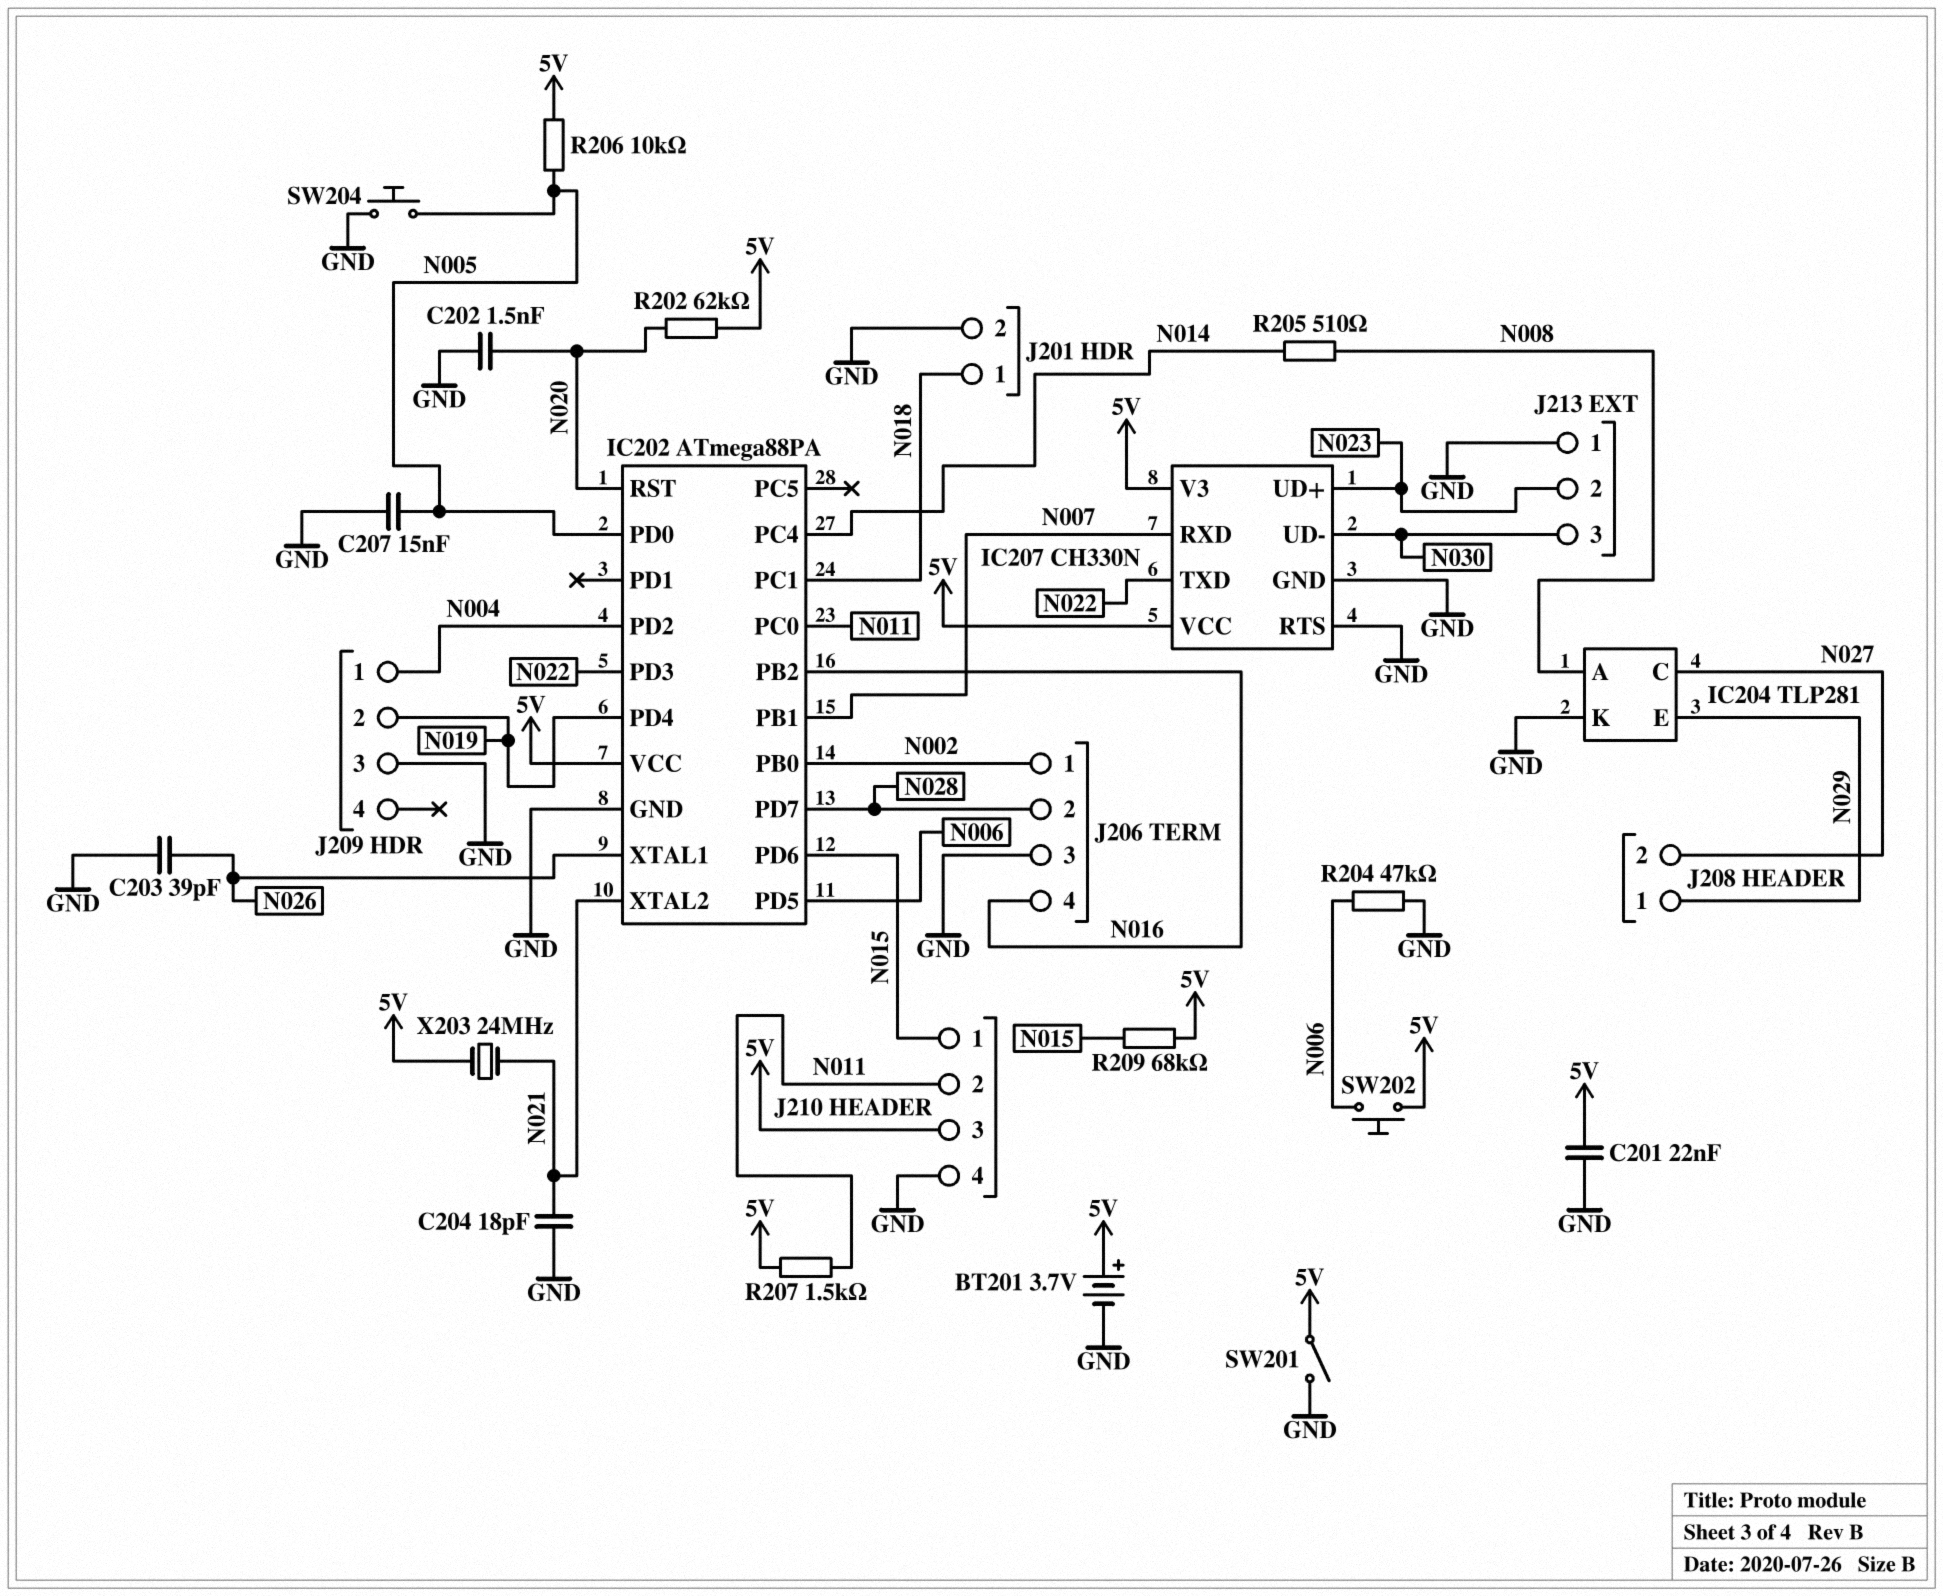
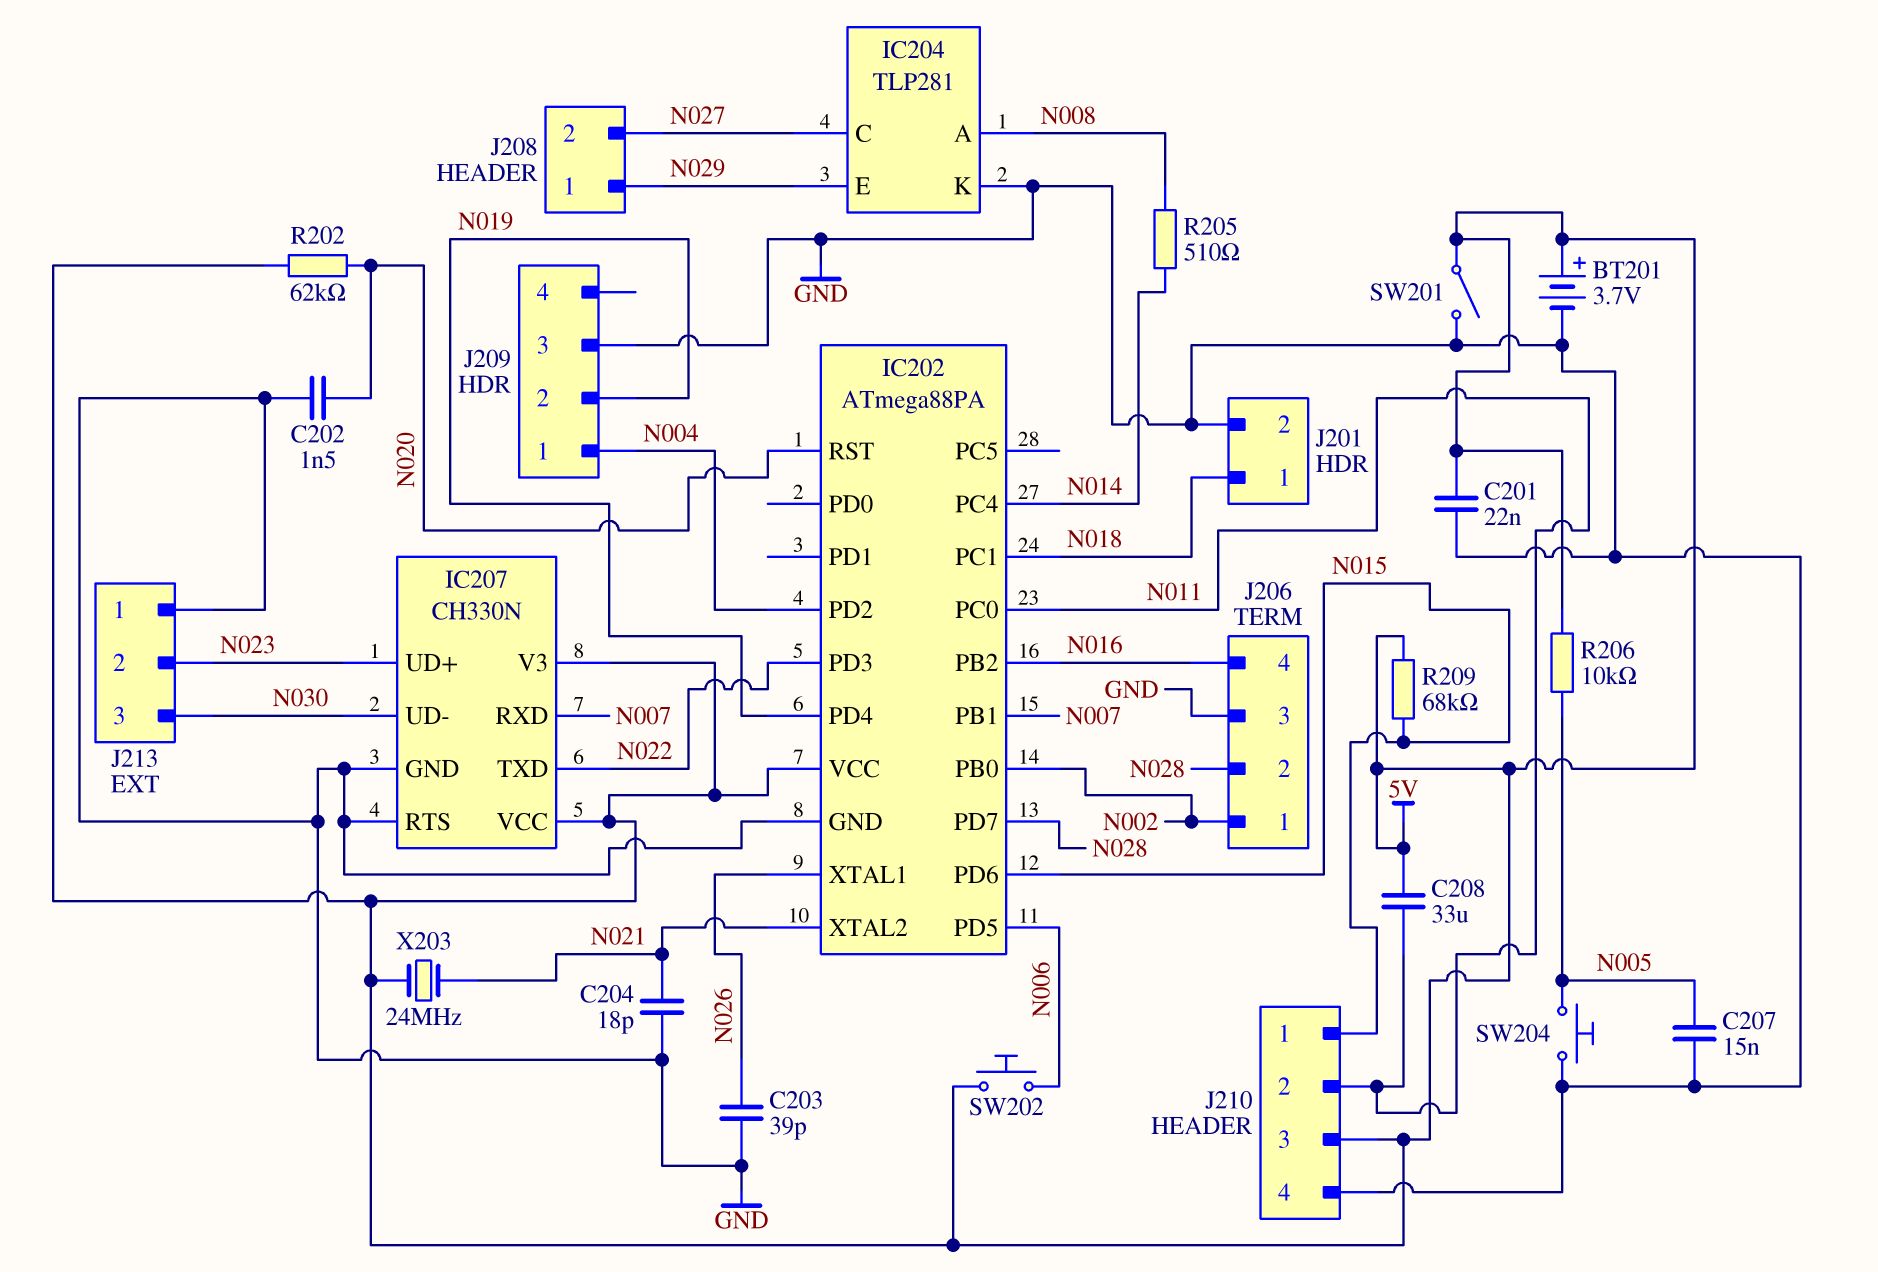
C208: none -> 33uF (5V, N011)
IC202 pin PD0: N005 -> none
R204: 47k (GND, N006) -> none
R207: 1.5k (5V, N011) -> none

